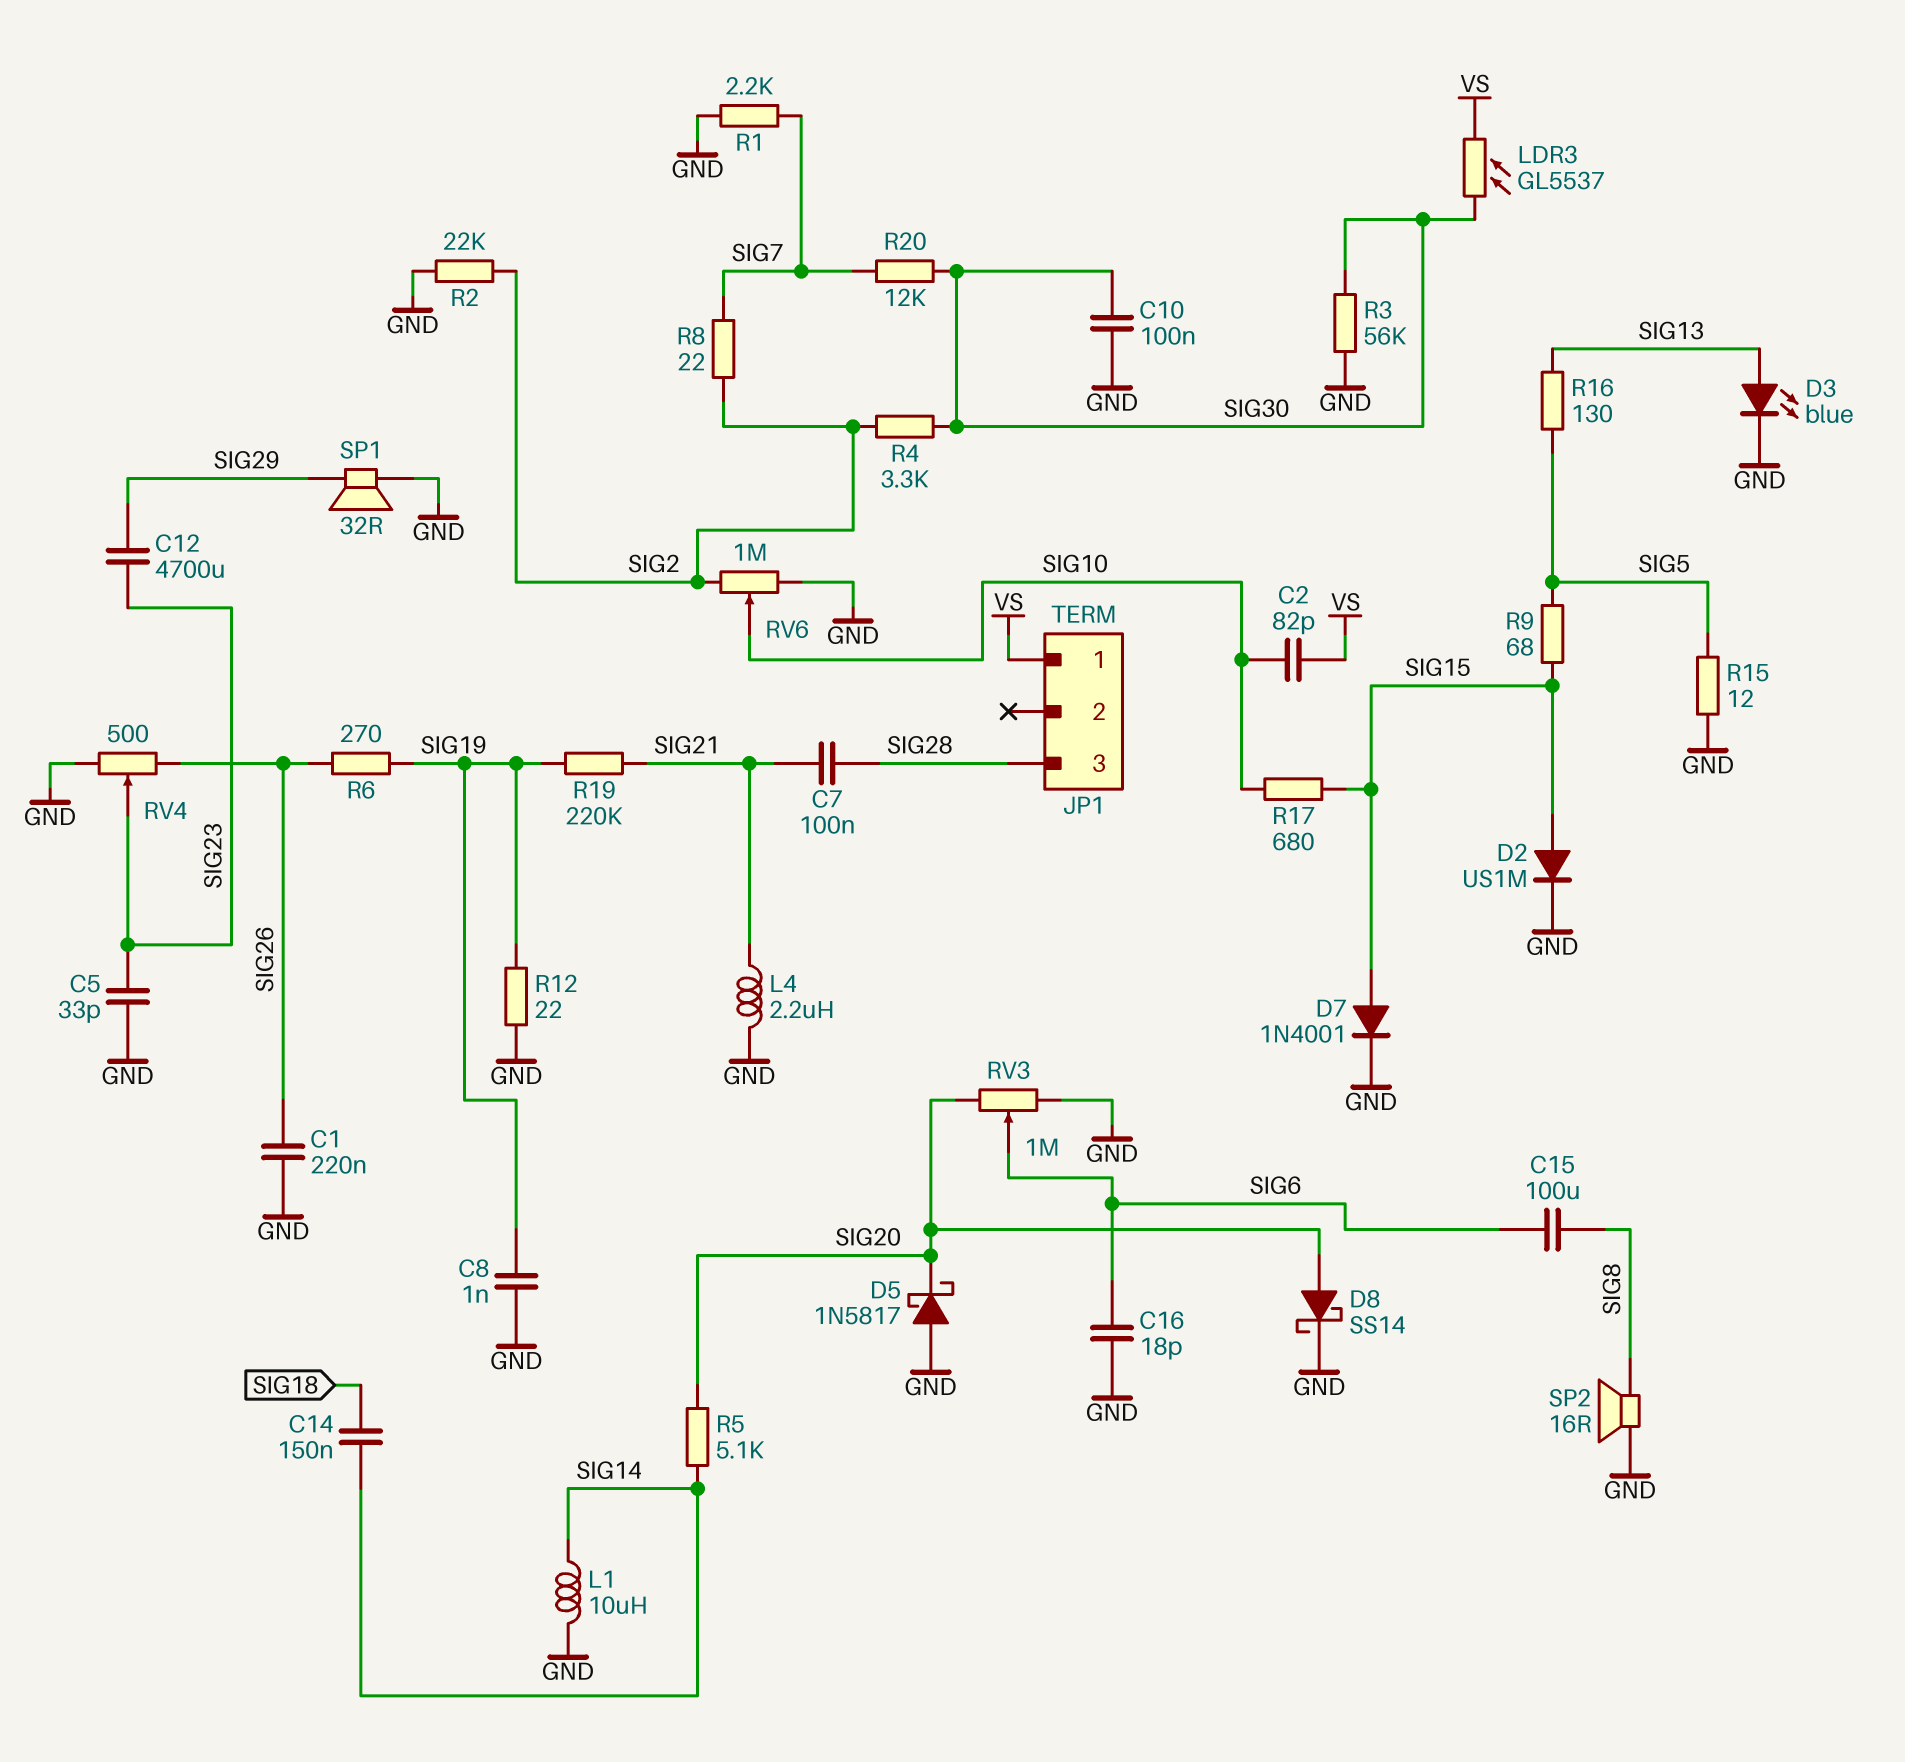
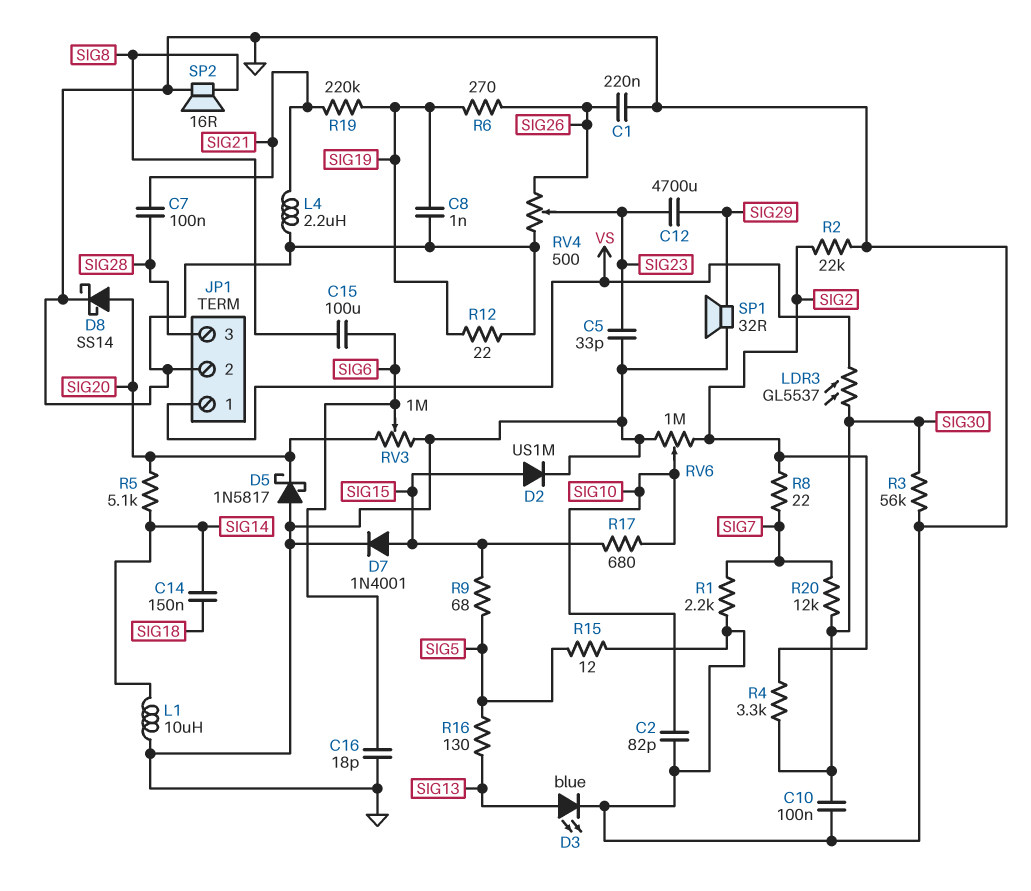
C2: 82pF (SIG10, VS) -> 82pF (GND, SIG10)
JP1 pin 2: none -> GND

